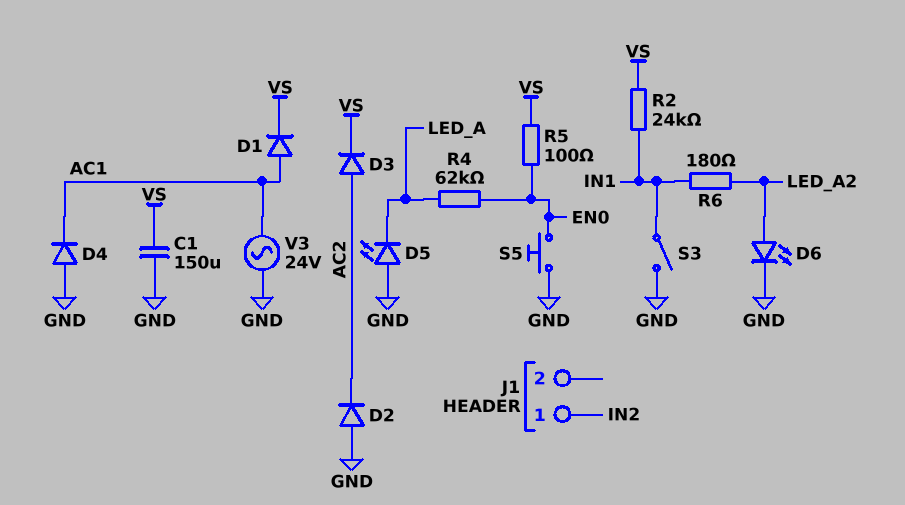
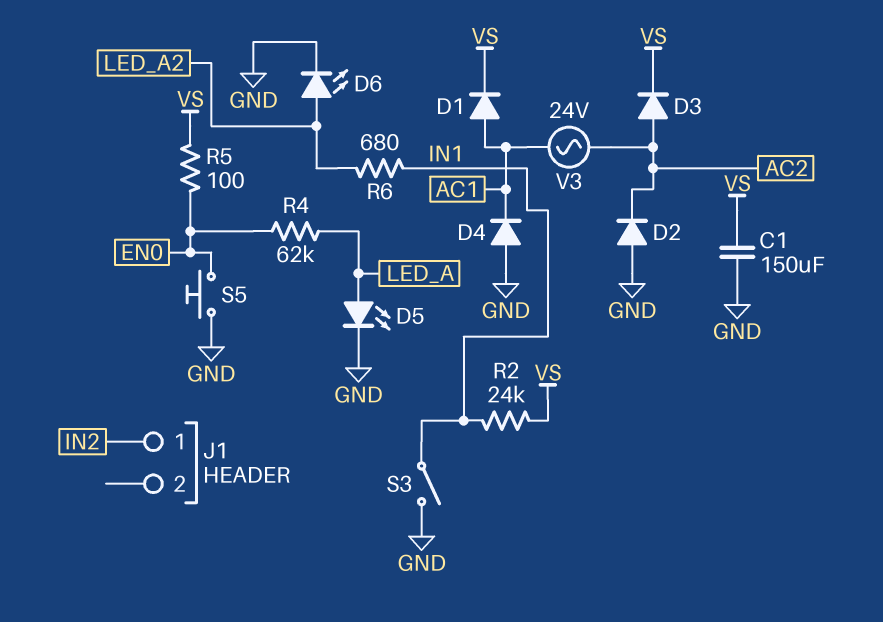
D5: LED (A GND, K LED_A) -> LED (A LED_A, K GND)
R6: 180 (IN1, LED_A2) -> 680 (IN1, LED_A2)
V3: AC 24V (AC1, GND) -> AC 24V (AC1, AC2)

